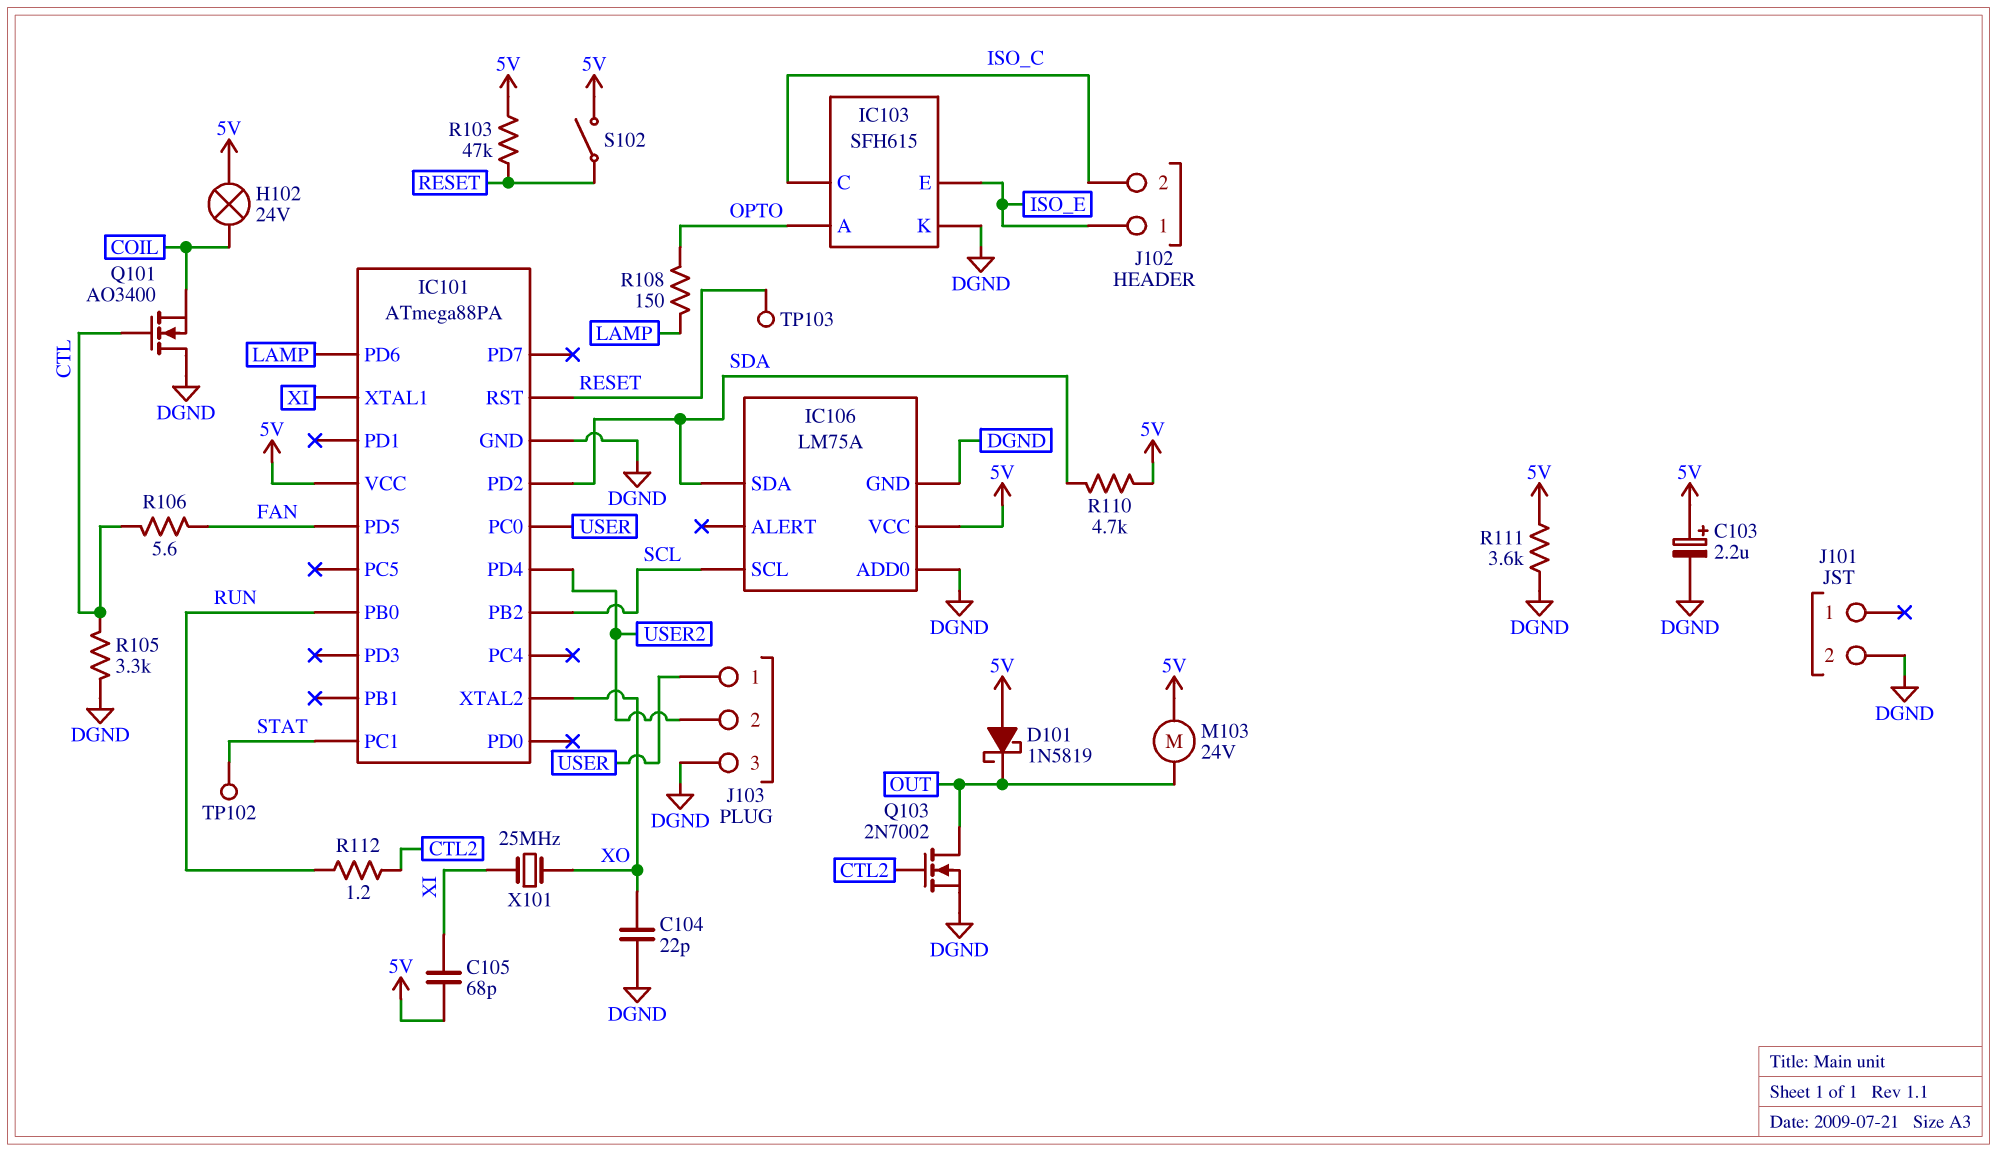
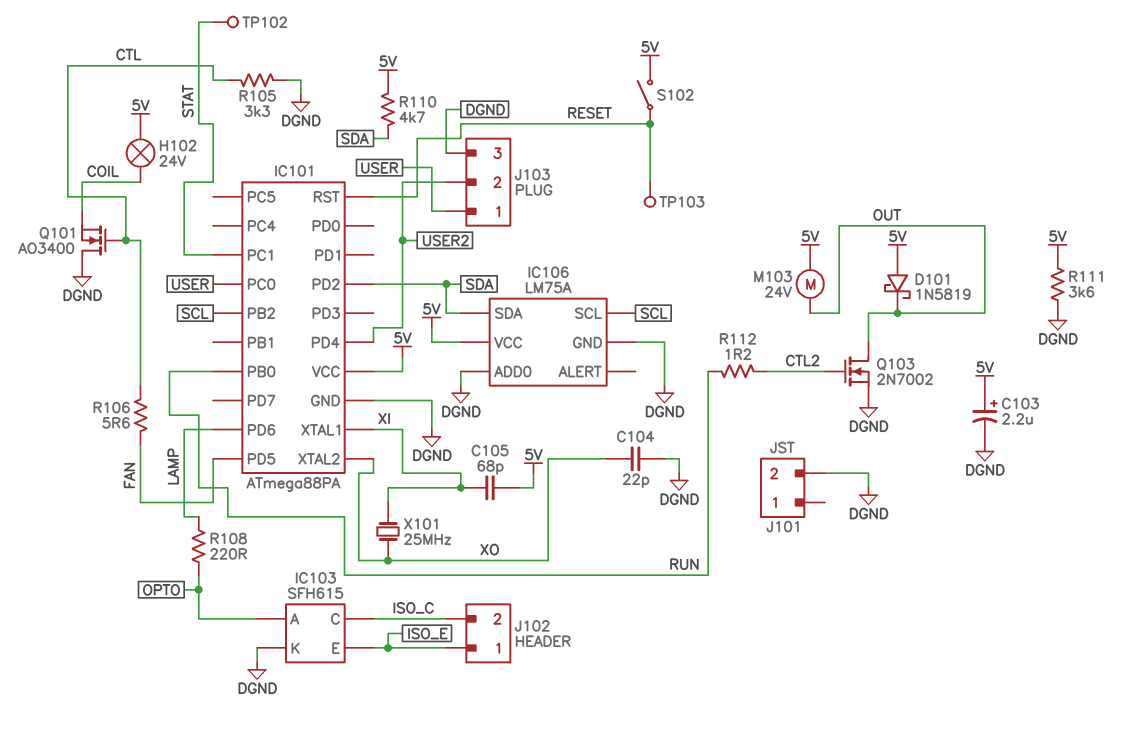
R103: 47k (5V, RESET) -> none
R108: 150 (LAMP, OPTO) -> 220 (LAMP, OPTO)

